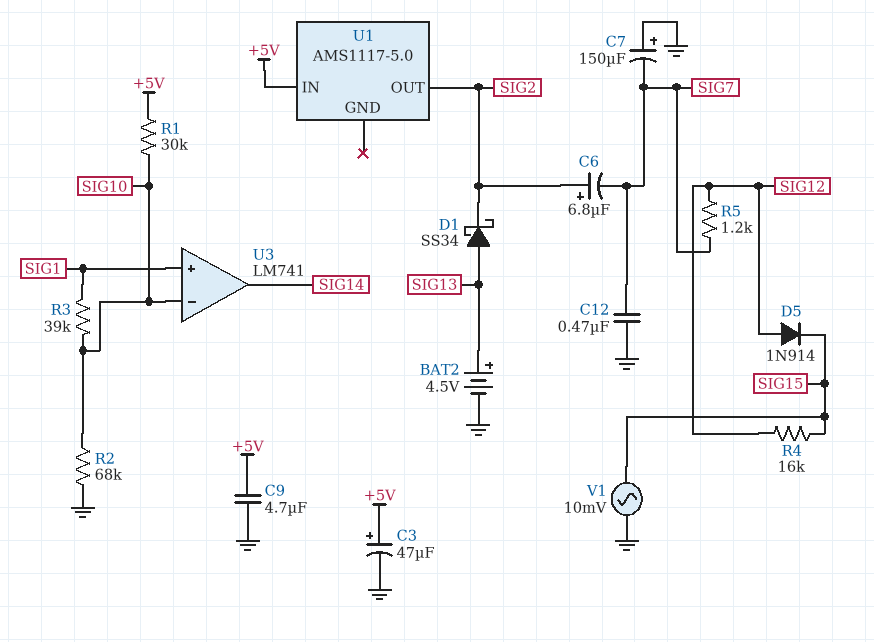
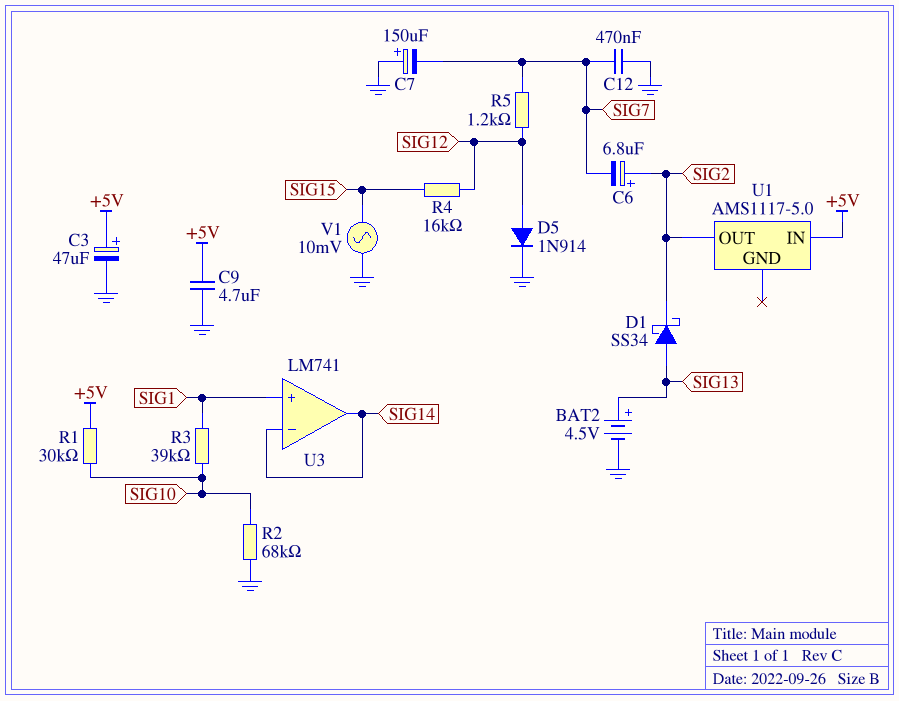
D5: diode 1N914 (A SIG12, K SIG15) -> diode 1N914 (A SIG12, K GND)
U3 pin in-: SIG10 -> SIG14

